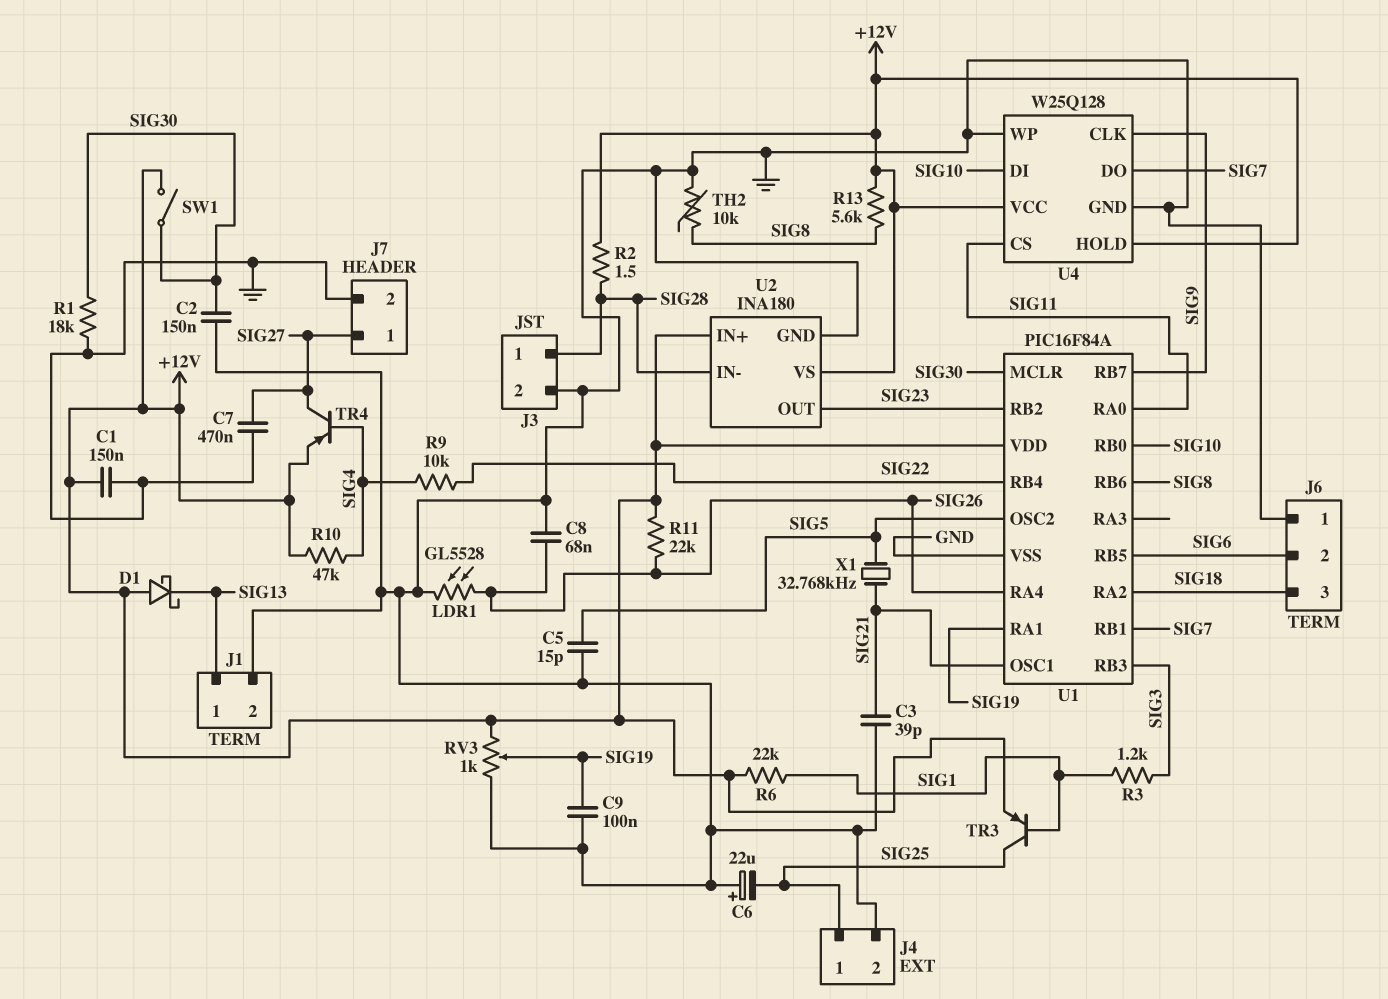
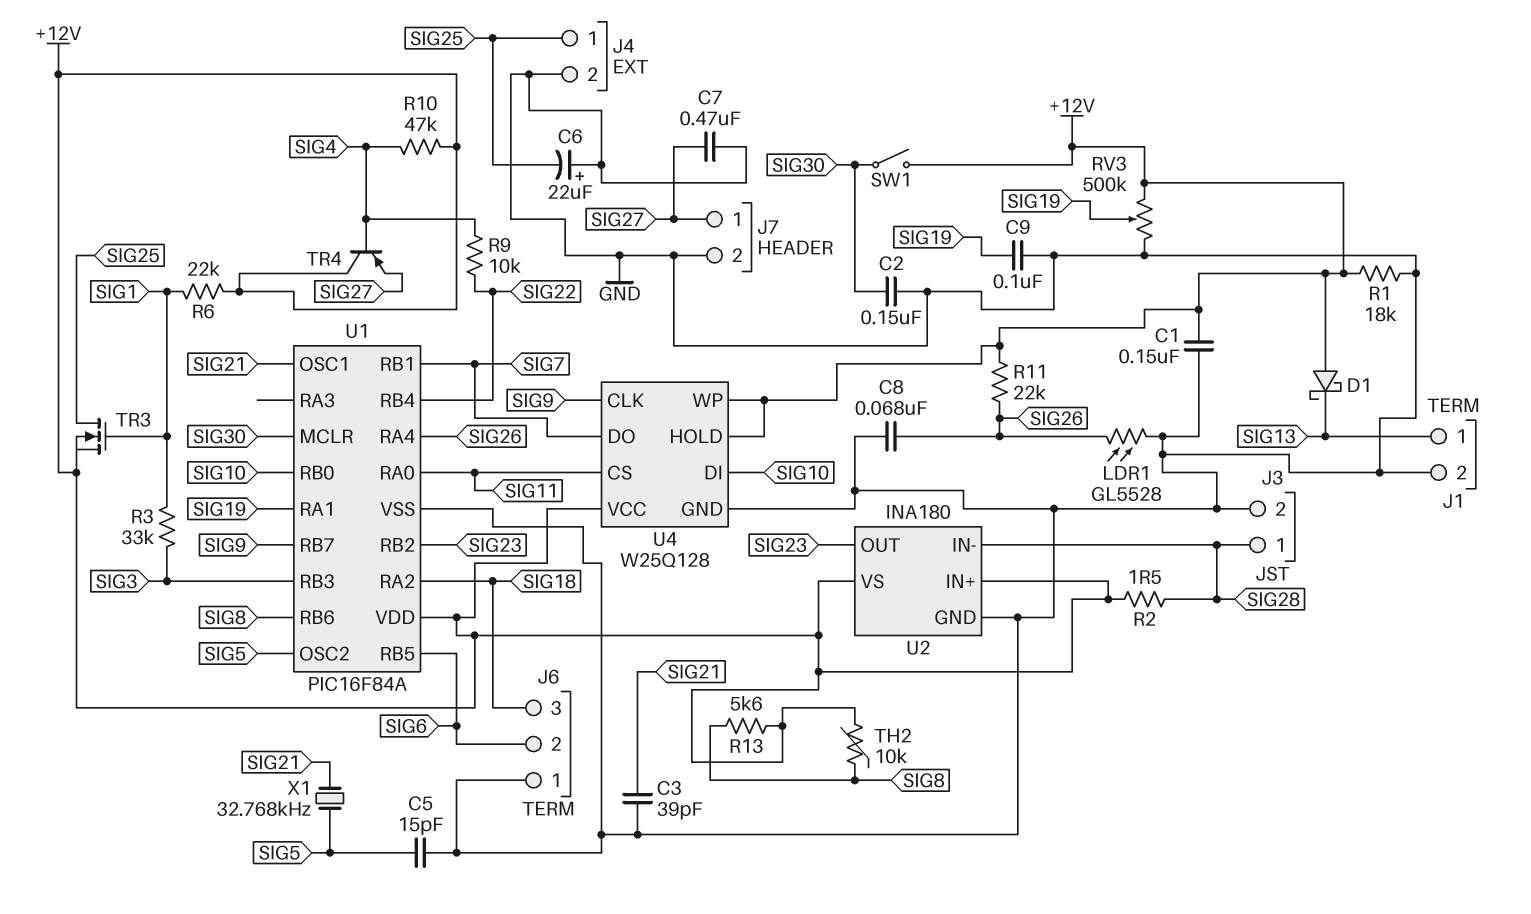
R1: 18k (GND, SIG30) -> 18k (+12V, GND)
R3: 1.2k (SIG1, SIG3) -> 33k (SIG1, SIG3)
RV3: 1k (+12V, GND, wiper SIG19) -> 500k (+12V, GND, wiper SIG19)
TH2: 10k (GND, SIG8) -> 10k (+12V, SIG8)
TR3: PNP (B SIG1, C SIG25, E +12V) -> NMOS (G SIG1, D SIG25, S +12V)
TR4: PNP (B SIG4, C SIG27, E +12V) -> PNP (B SIG4, C +12V, E SIG27)
U4 pin WP: GND -> +12V

